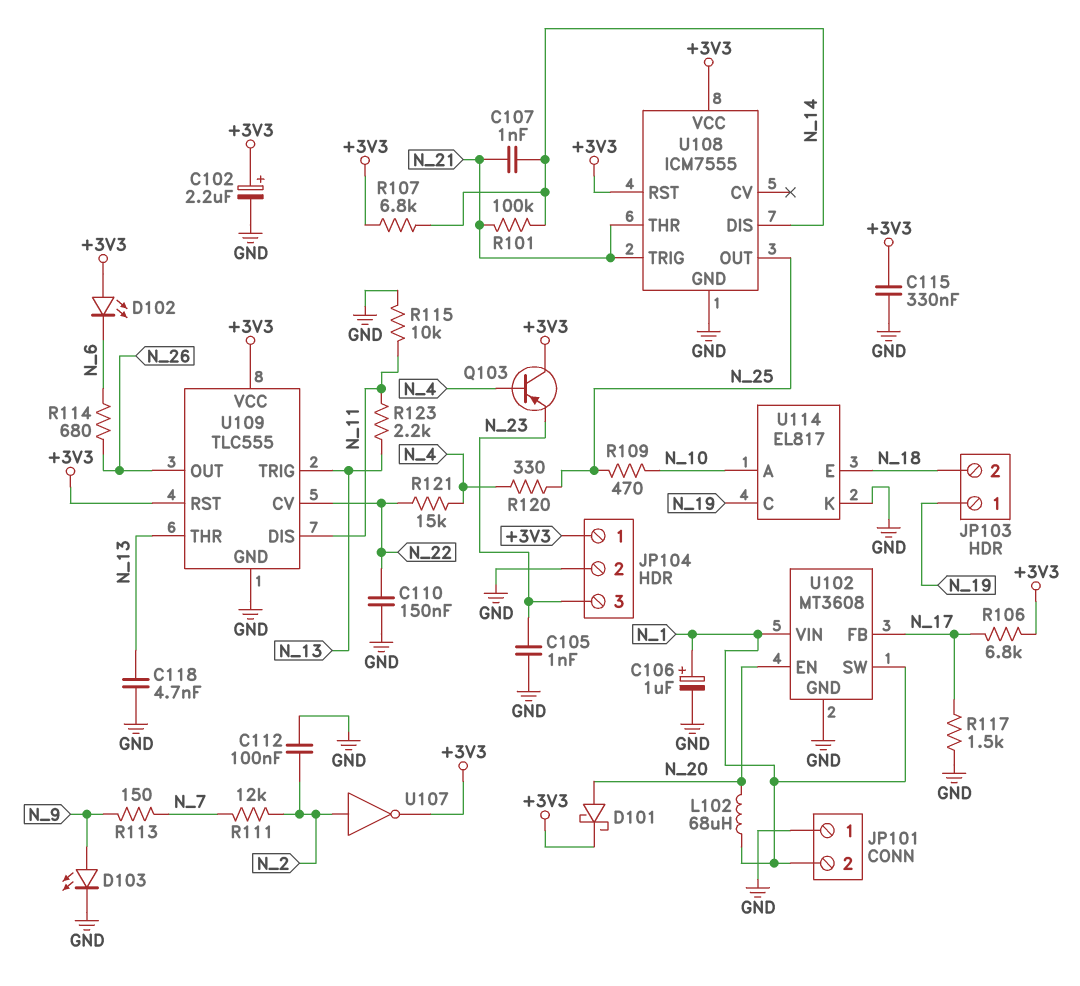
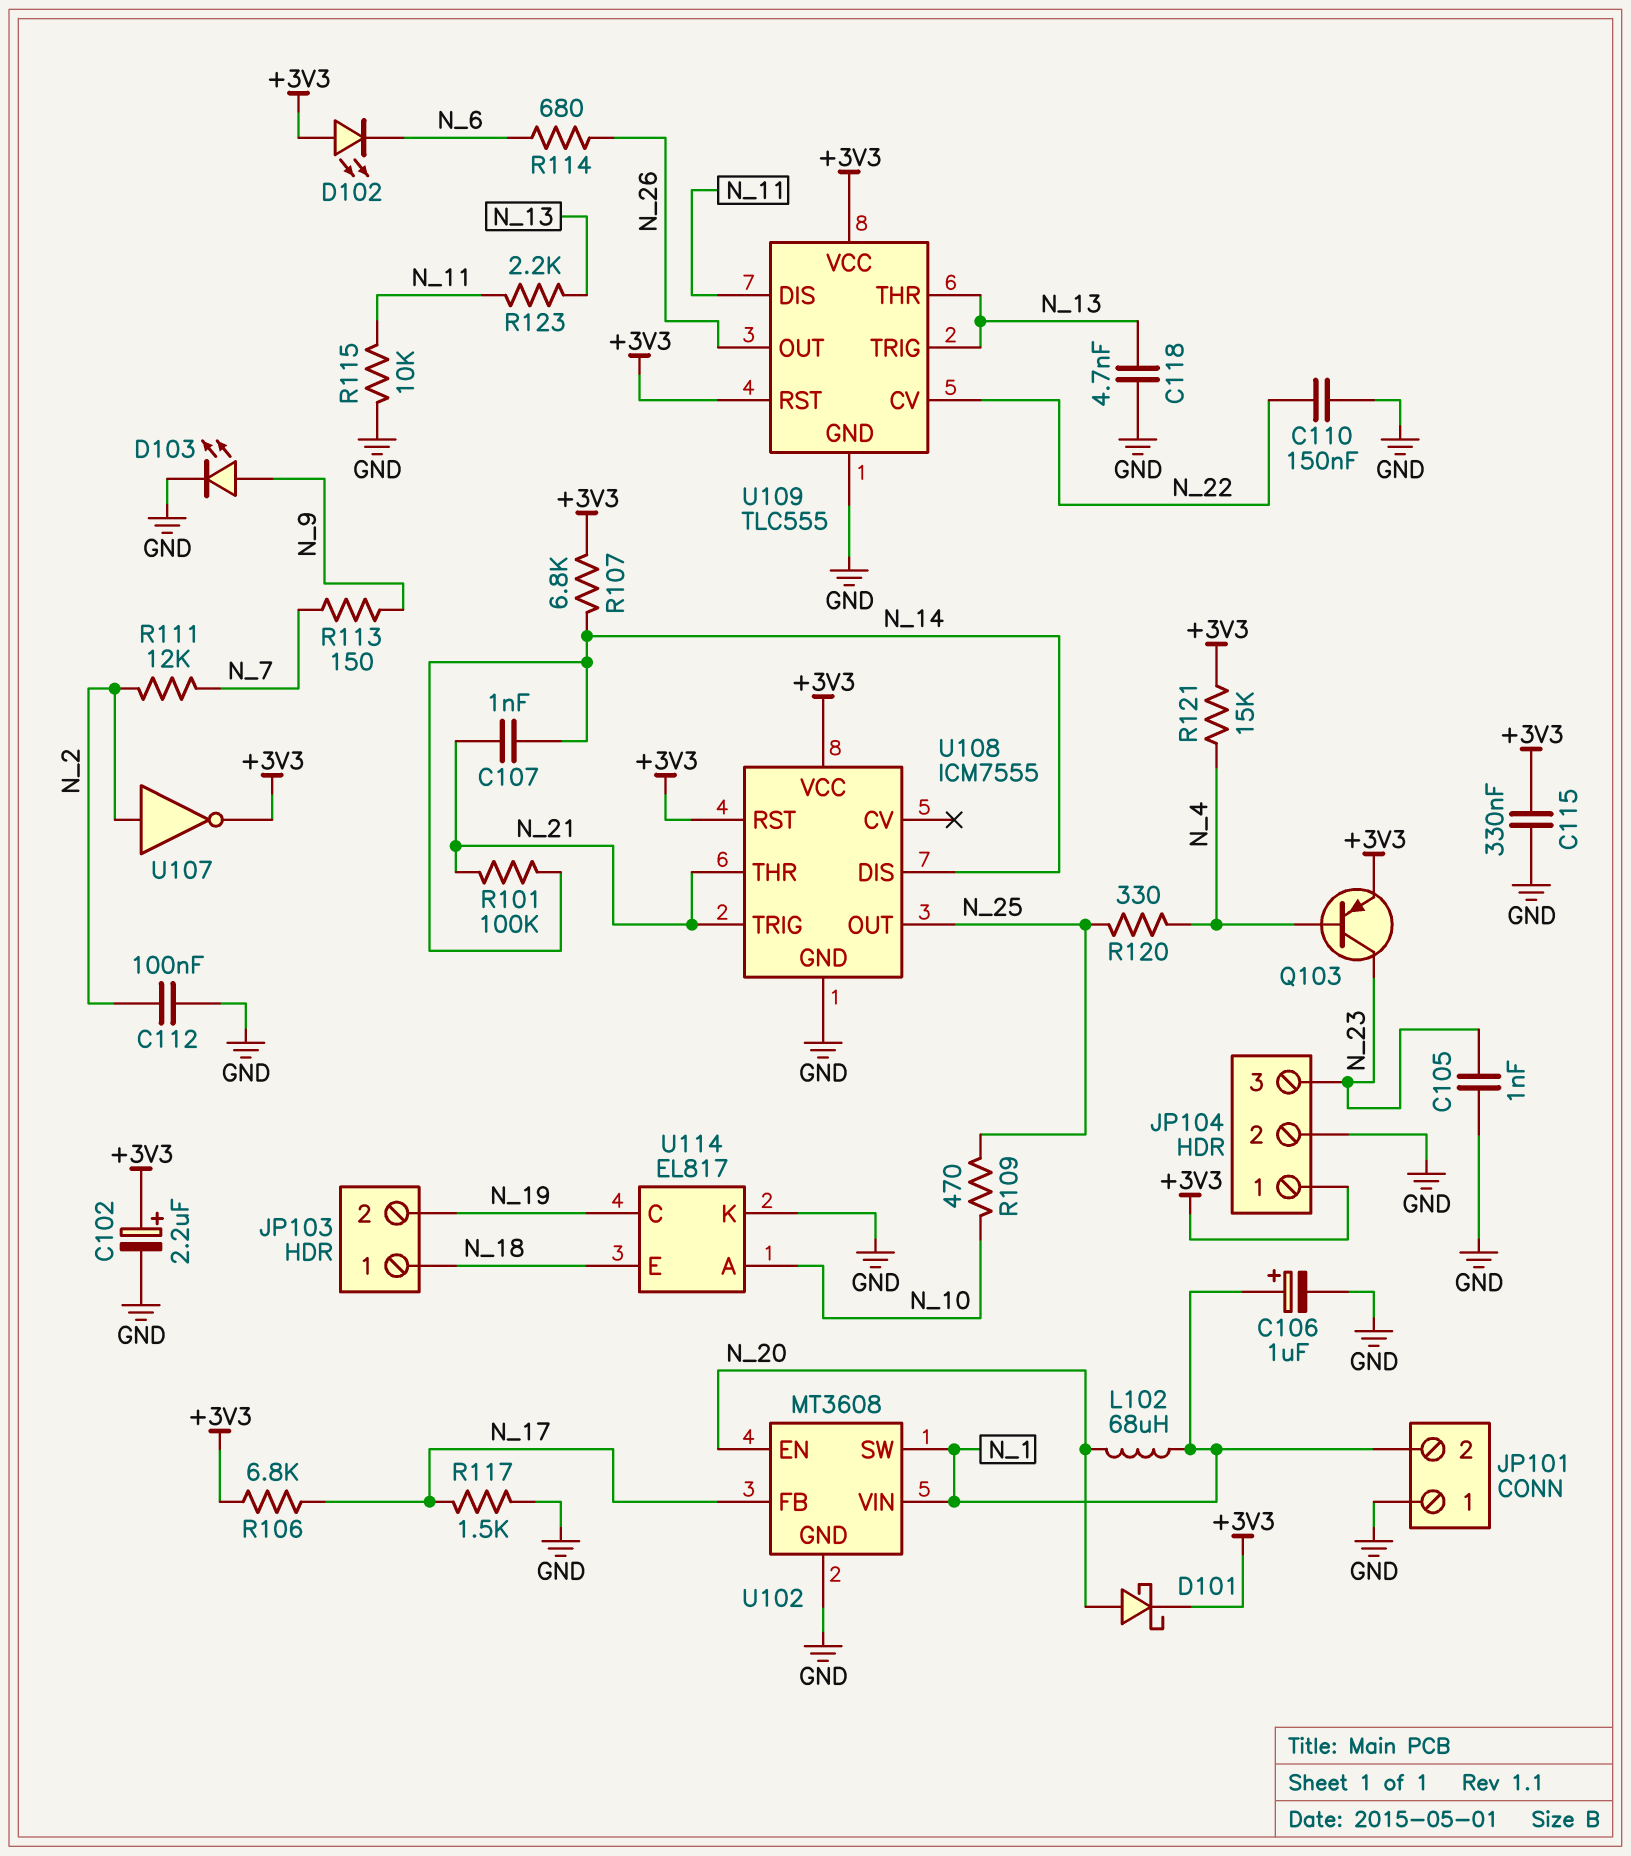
JP103 pin 1: N_19 -> N_18
JP103 pin 2: N_18 -> N_19
Q103: PNP (B N_4, C +3V3, E N_23) -> PNP (B N_4, C N_23, E +3V3)
R121: 15k (N_4, N_22) -> 15k (+3V3, N_4)

